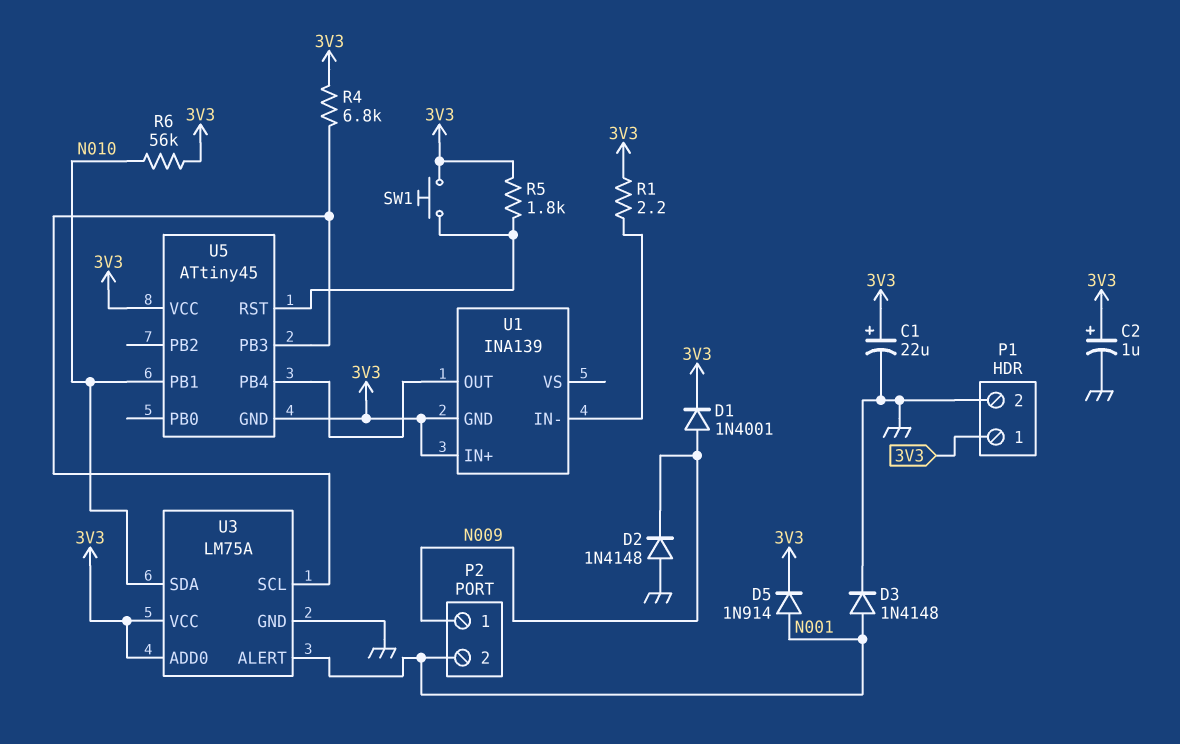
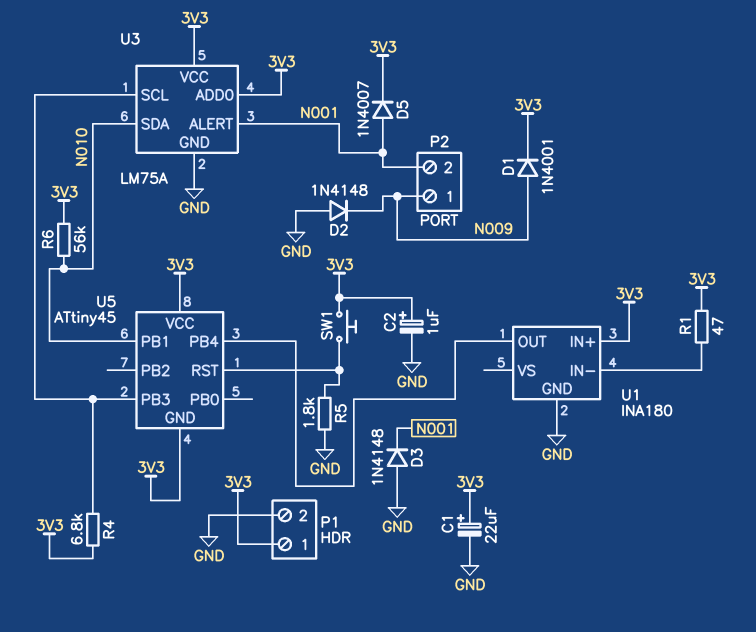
D3: diode 1N4148 (A N001, K GND) -> diode 1N4148 (A GND, K N001)
D5: diode 1N914 (A N001, K 3V3) -> diode 1N4007 (A N001, K 3V3)
R1: 2.2 (3V3, U1/IN-) -> 47 (3V3, U1/IN-)
R5: 1.8k (3V3, U5/RST) -> 1.8k (GND, U5/RST)
U1: INA139 -> INA180
U1 pin GND: 3V3 -> GND

